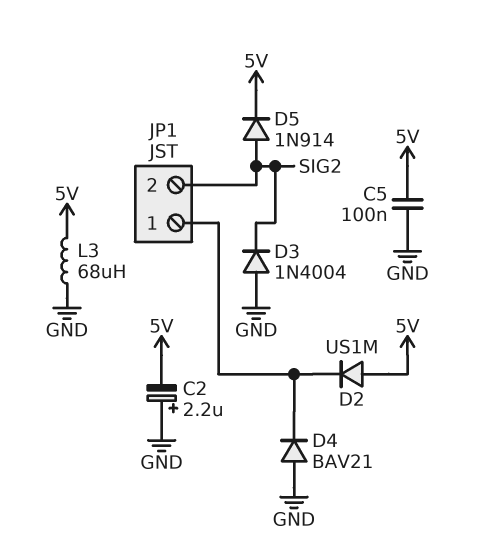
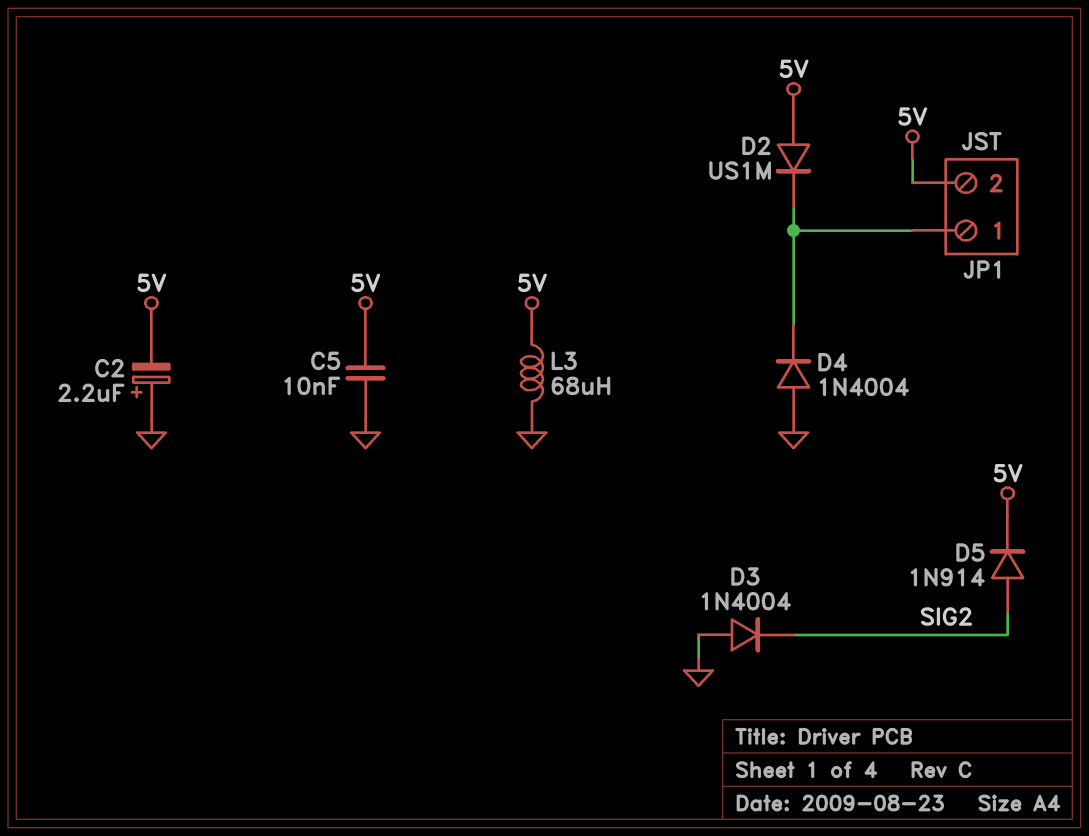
C5: 100nF (5V, GND) -> 10nF (5V, GND)
D4: diode BAV21 (A GND, K JP1/1) -> diode 1N4004 (A GND, K JP1/1)
JP1 pin 2: SIG2 -> 5V

